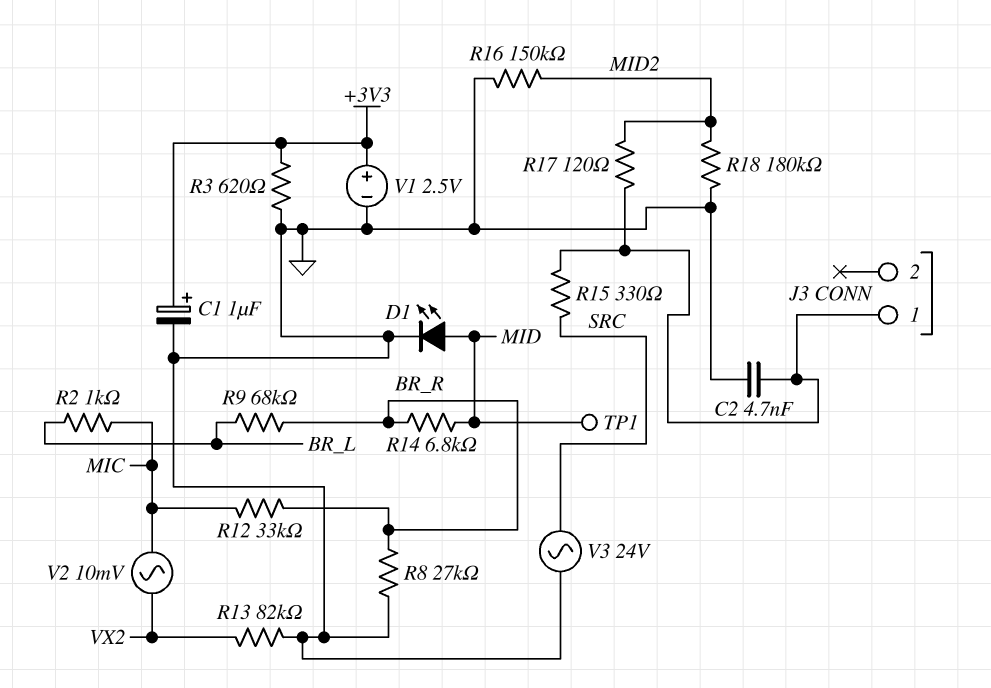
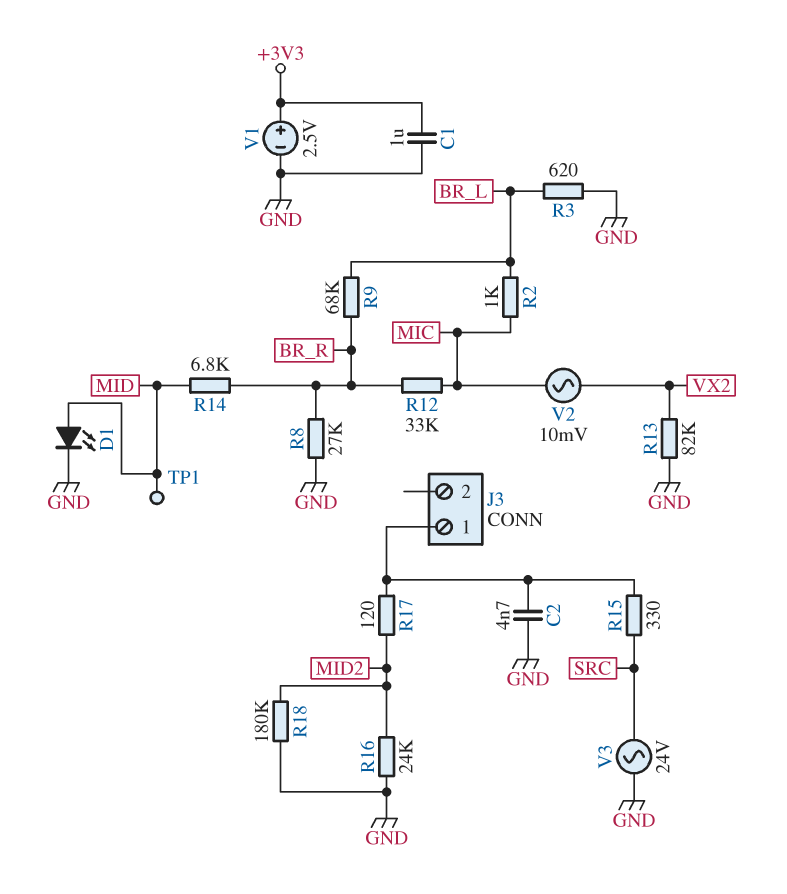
C1: 1uF (plus +3V3, minus GND) -> 1uF (+3V3, GND)
R3: 620 (+3V3, GND) -> 620 (BR_L, GND)
R16: 150k (GND, MID2) -> 24k (GND, MID2)

